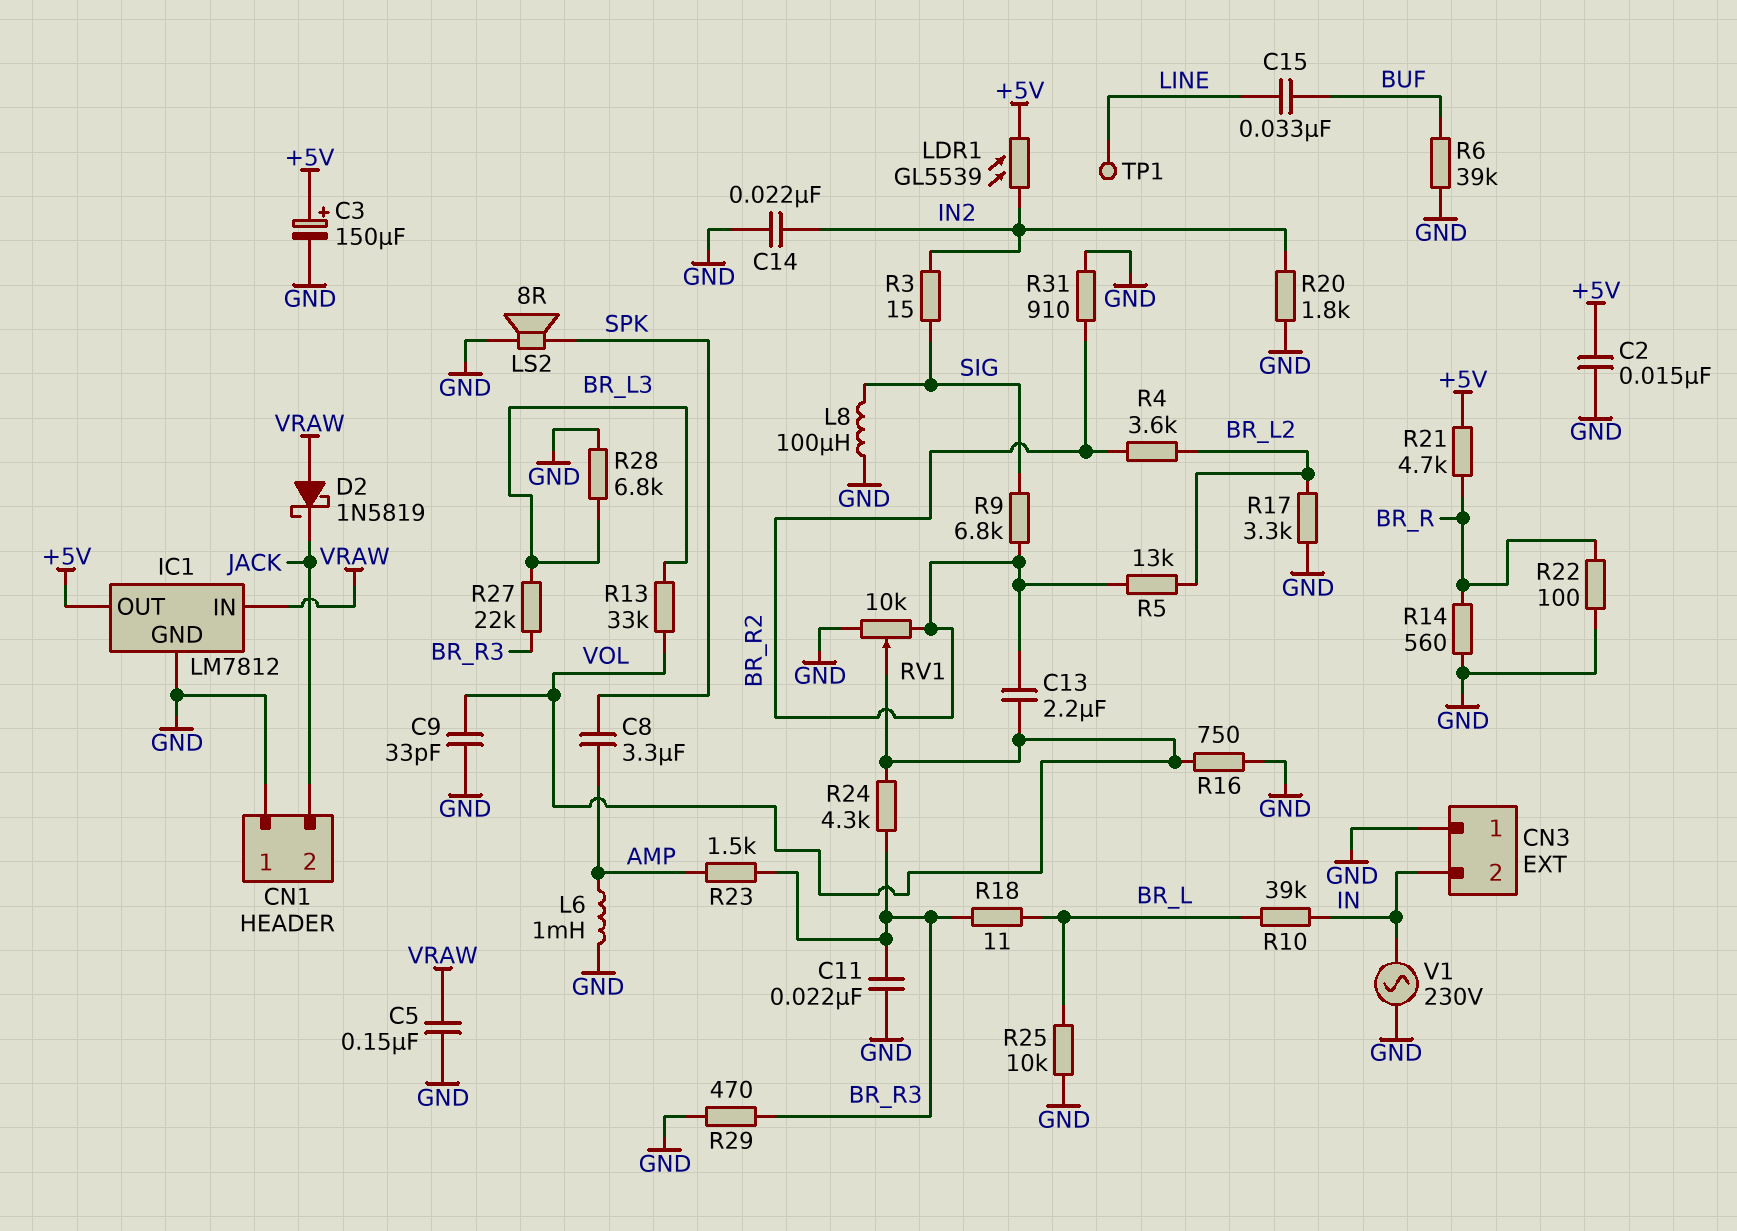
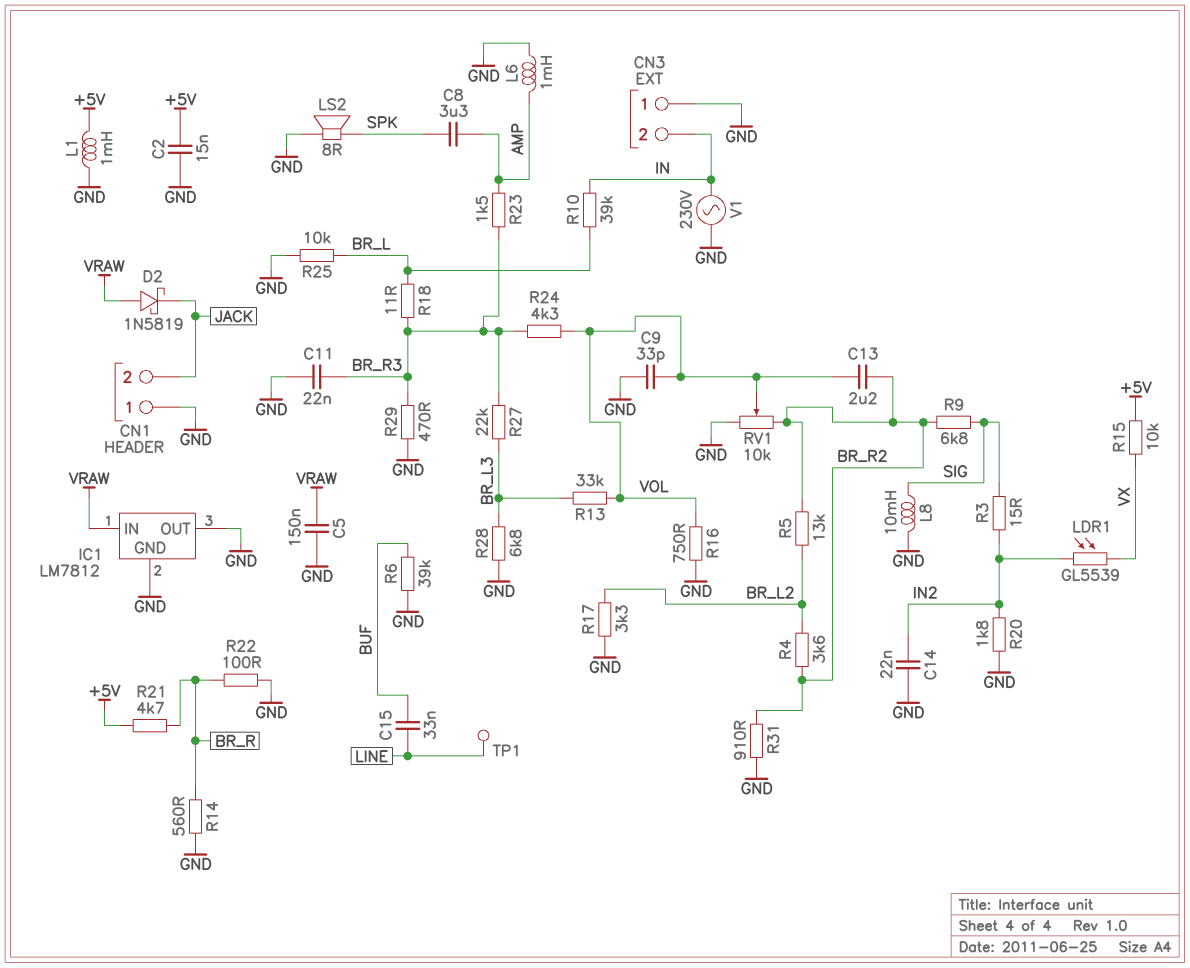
C3: 150uF (plus +5V, minus GND) -> none
IC1 pin OUT: +5V -> GND
L1: none -> 1mH (+5V, GND)
L8: 100uH (GND, SIG) -> 10mH (GND, SIG)
LDR1: GL5539 (+5V, IN2) -> GL5539 (IN2, VX)
R15: none -> 10k (+5V, VX)

